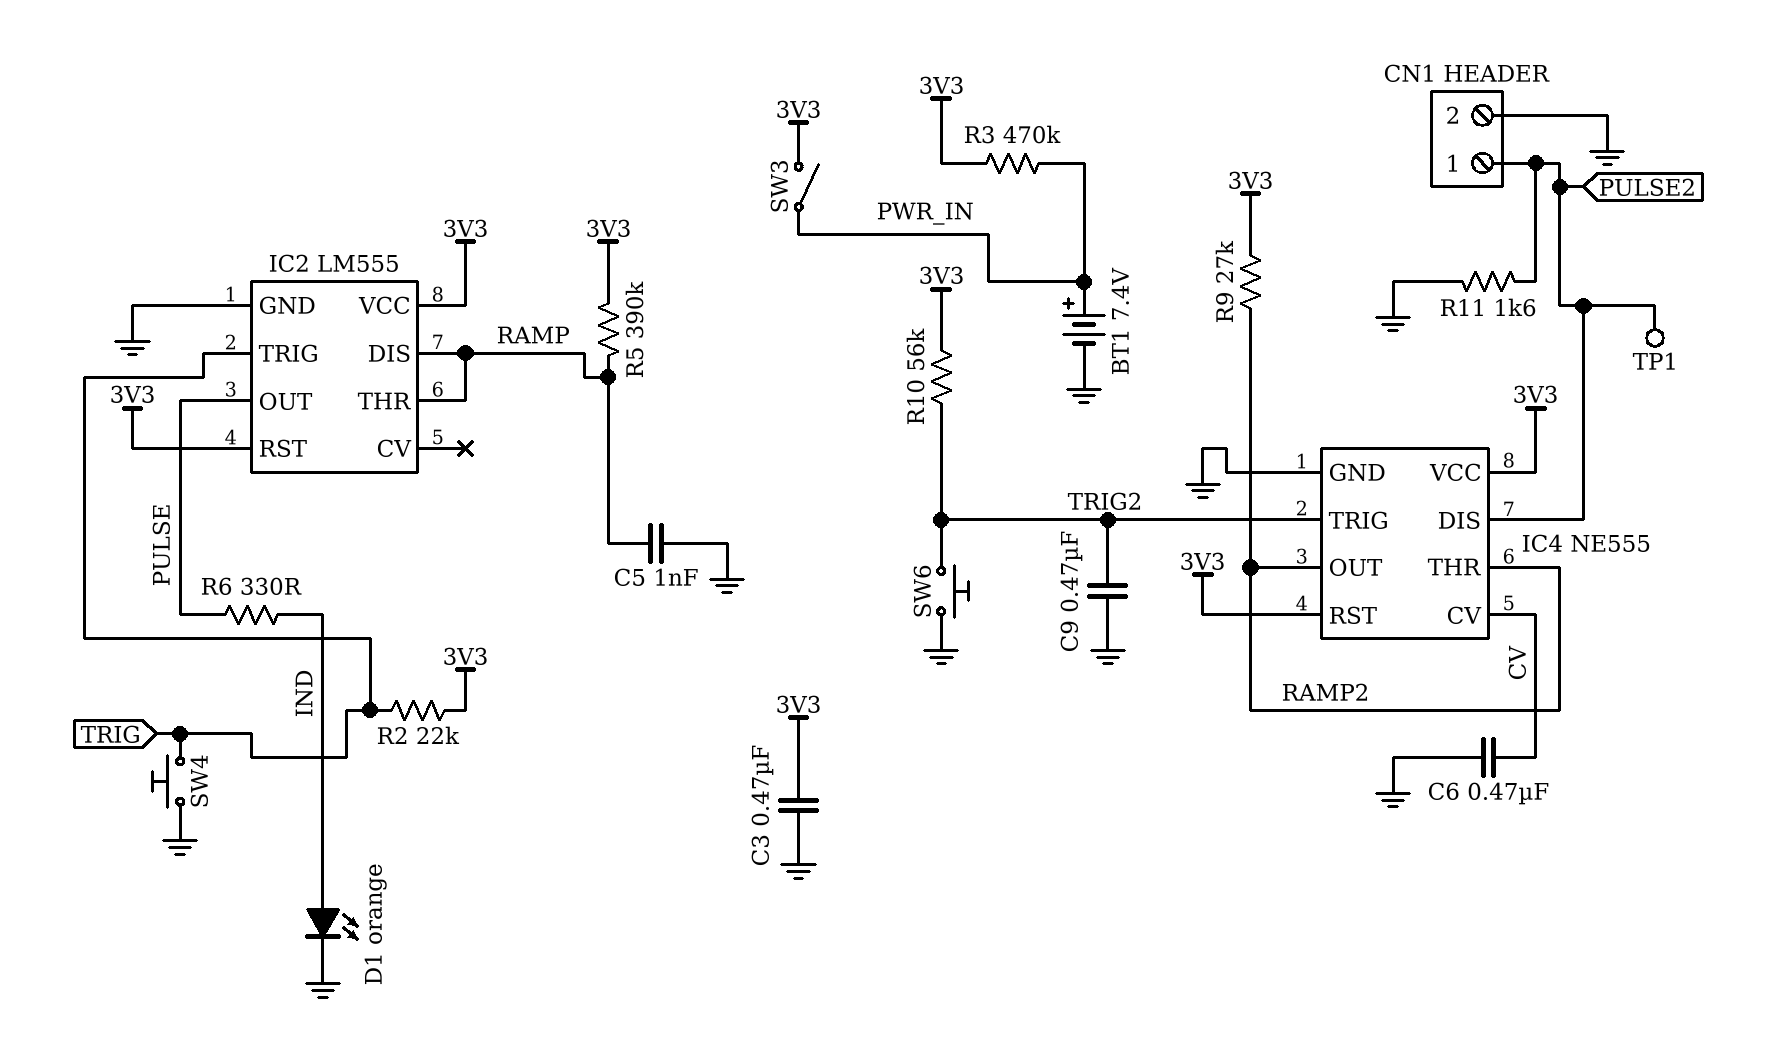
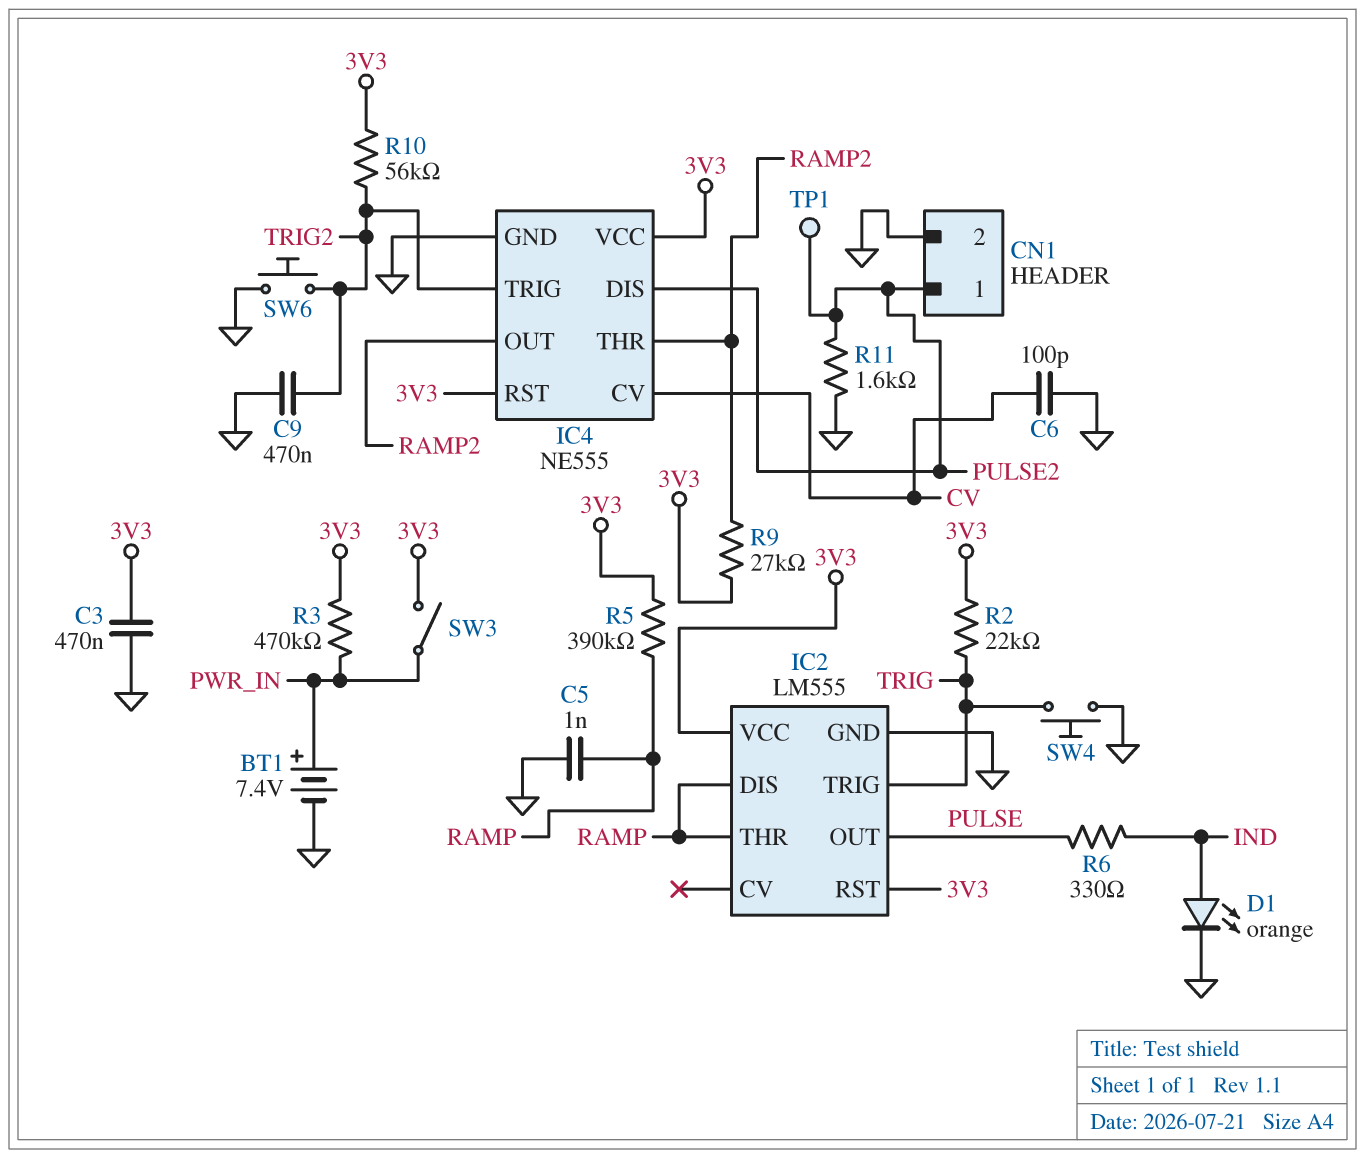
C6: 470nF (CV, GND) -> 100pF (CV, GND)

